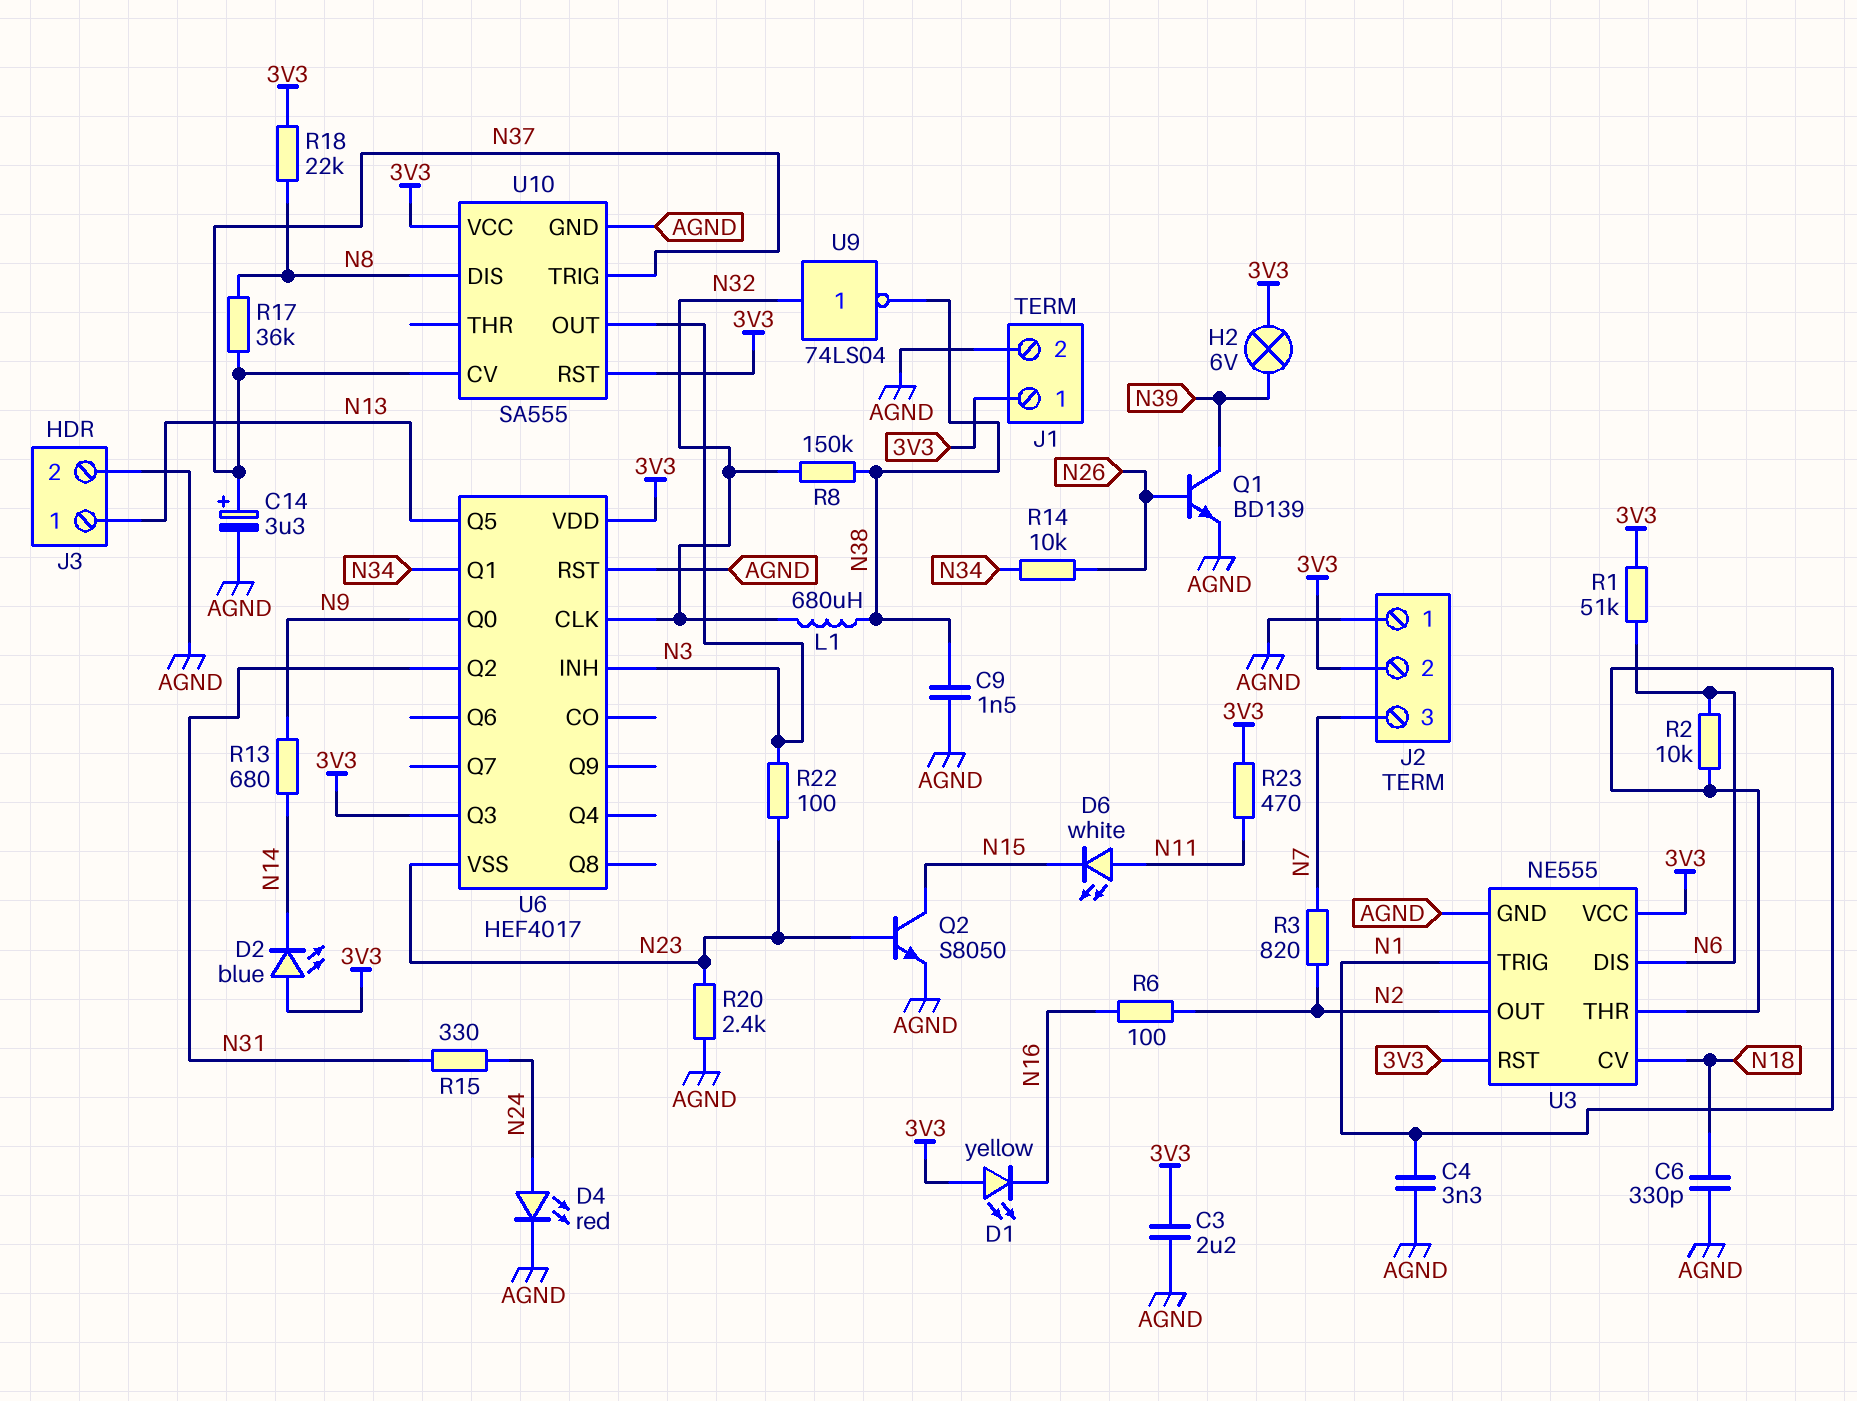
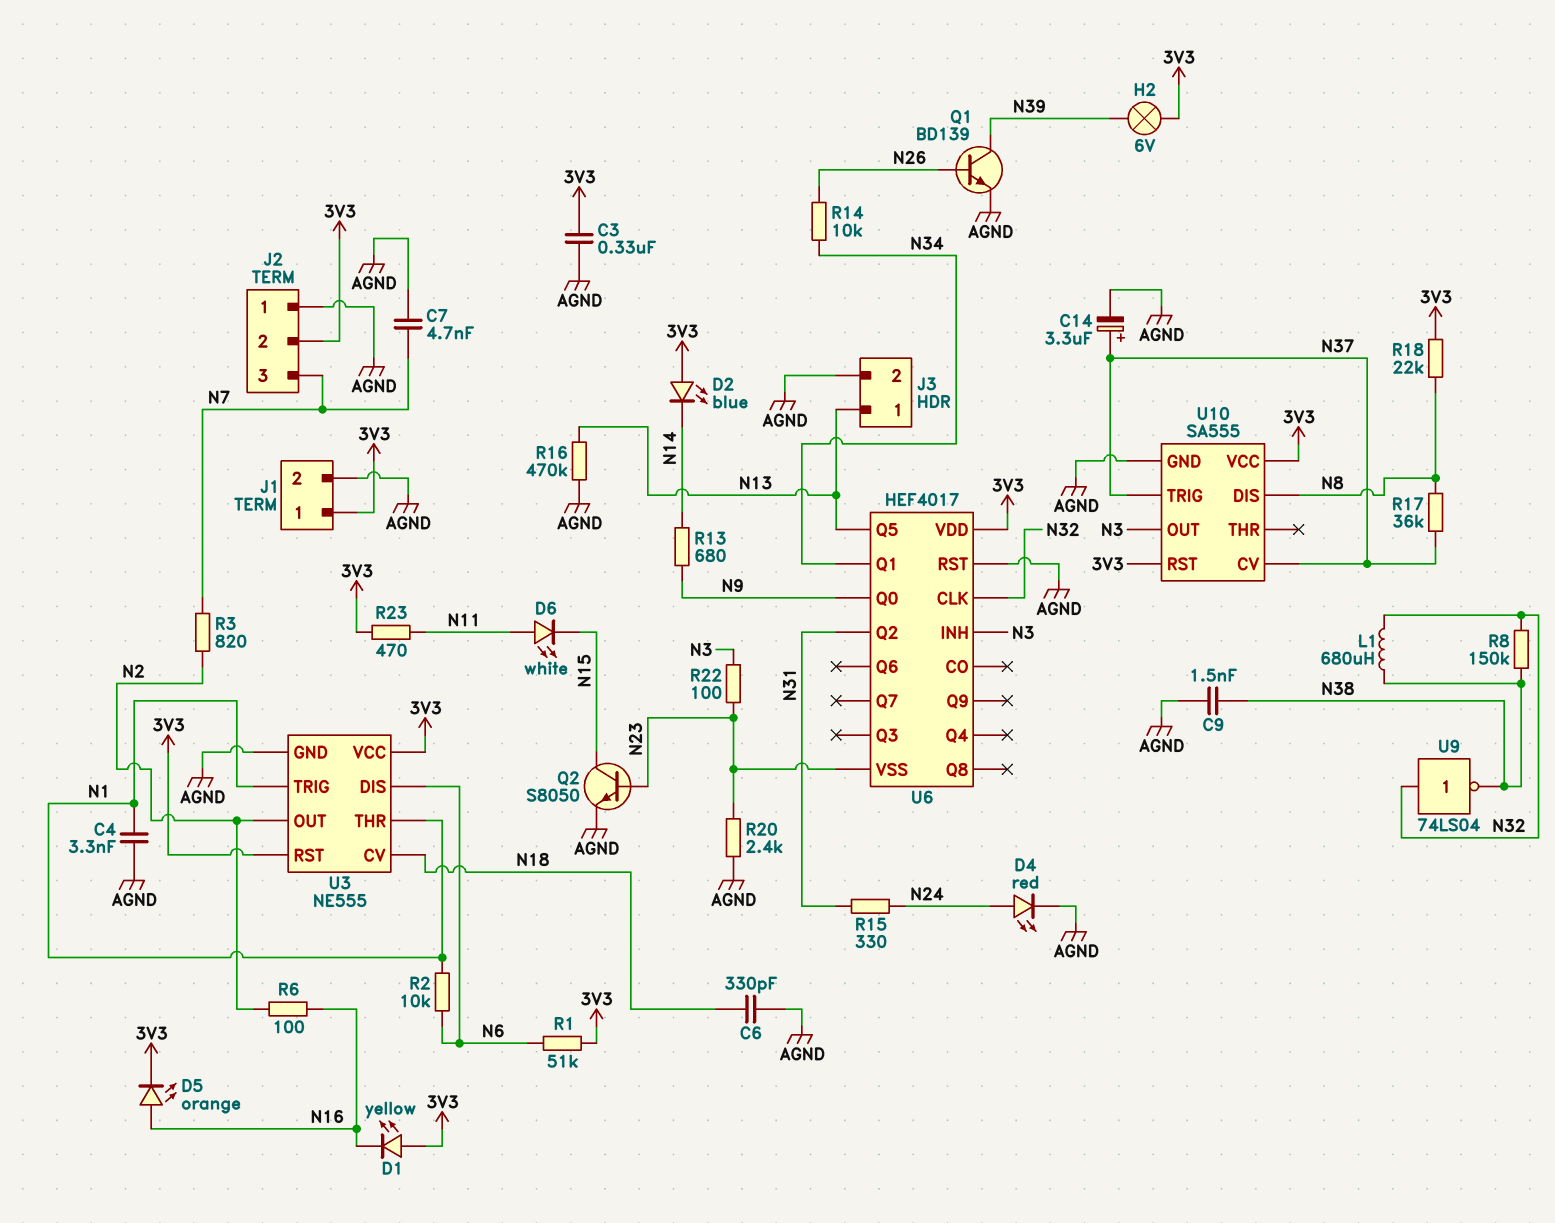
C3: 2.2uF (3V3, AGND) -> 330nF (3V3, AGND)
C7: none -> 4.7nF (AGND, N7)
D5: none -> LED orange (A N16, K 3V3)
R16: none -> 470k (AGND, N13)
U6 pin Q3: 3V3 -> none

